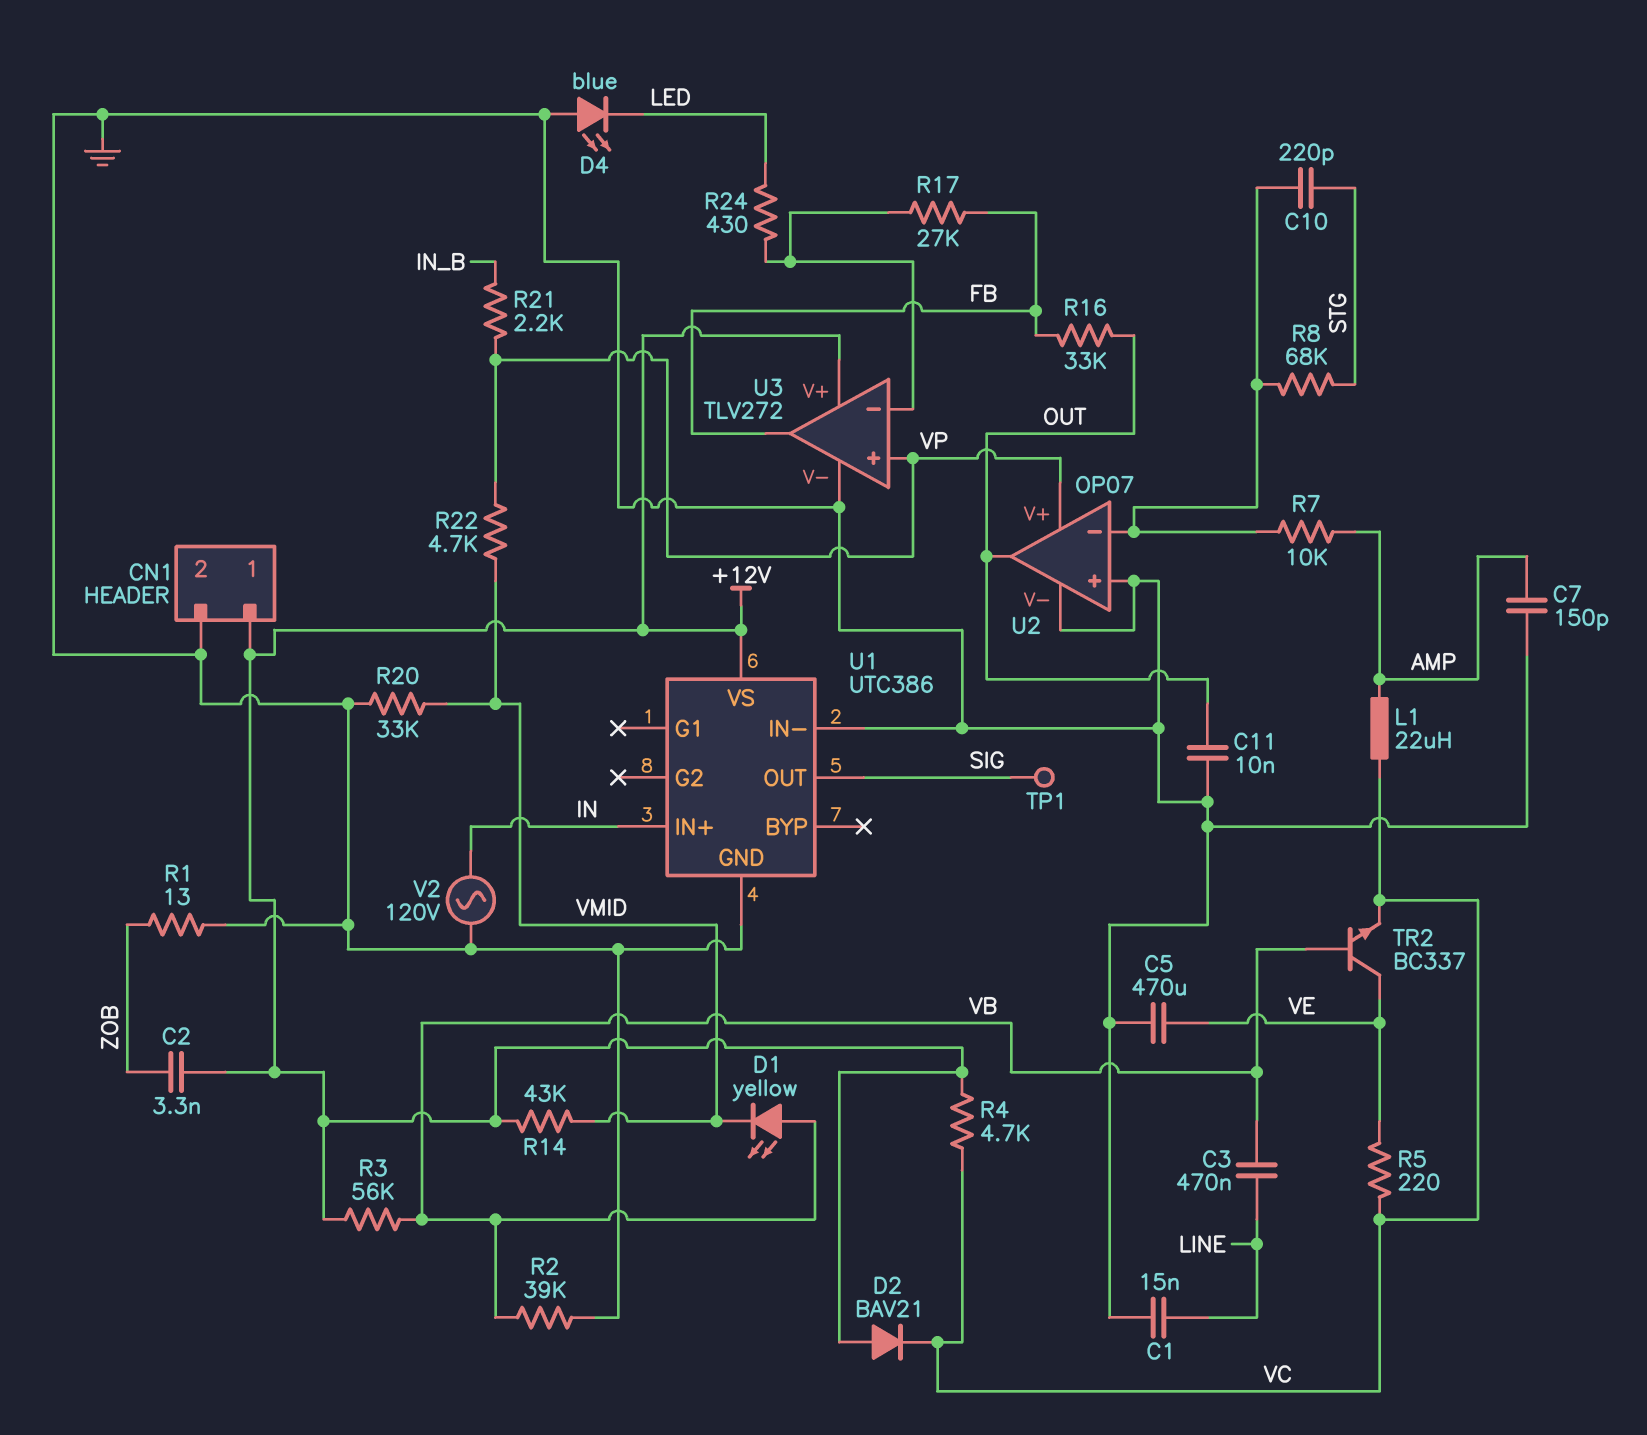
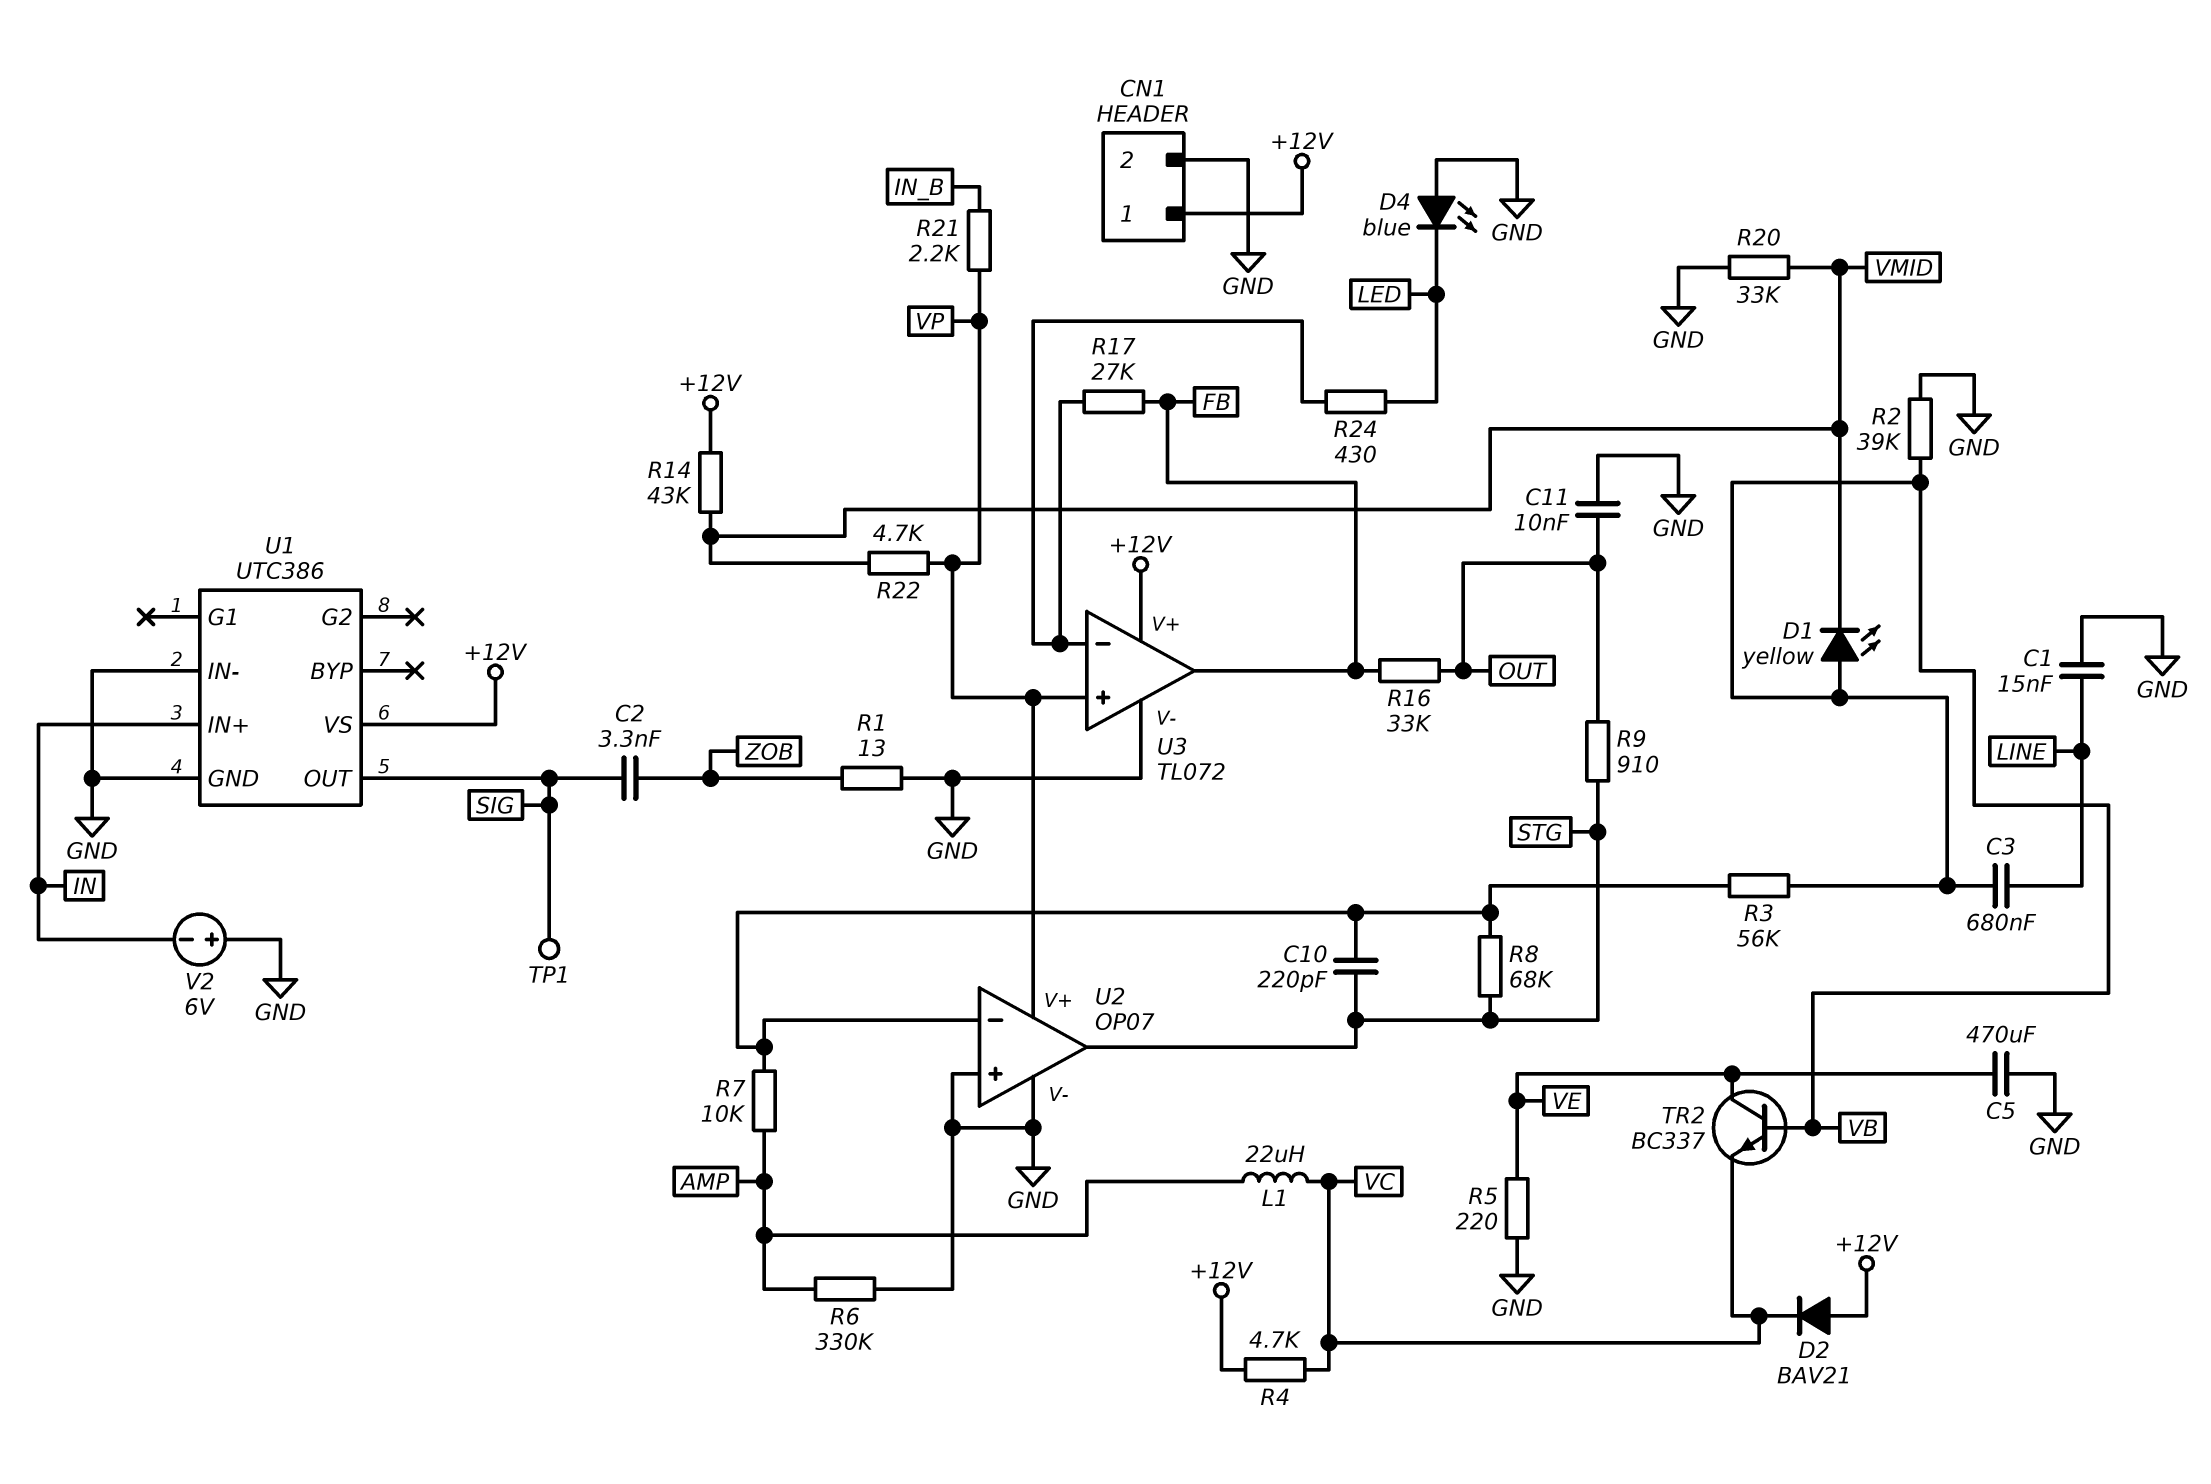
C2: 3.3nF (+12V, ZOB) -> 3.3nF (SIG, ZOB)
C3: 470nF (LINE, VB) -> 680nF (LINE, VB)
C7: 150pF (AMP, GND) -> none
R3: 56k (+12V, VB) -> 56k (U2/in-, VB)
R5: 220 (VC, VE) -> 220 (GND, VE)
R6: none -> 330k (AMP, GND)
R9: none -> 910 (OUT, STG)
U2 pin out: OUT -> STG
U3: TLV272 -> TL072
V2: AC 120V (GND, IN) -> 6V (plus GND, minus IN)

